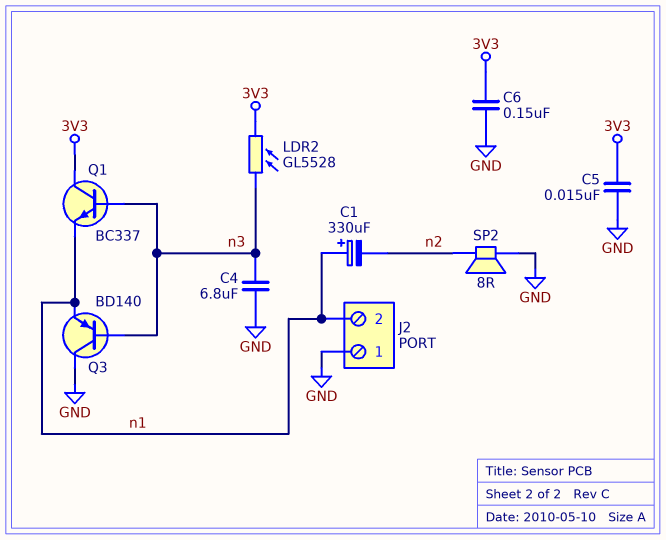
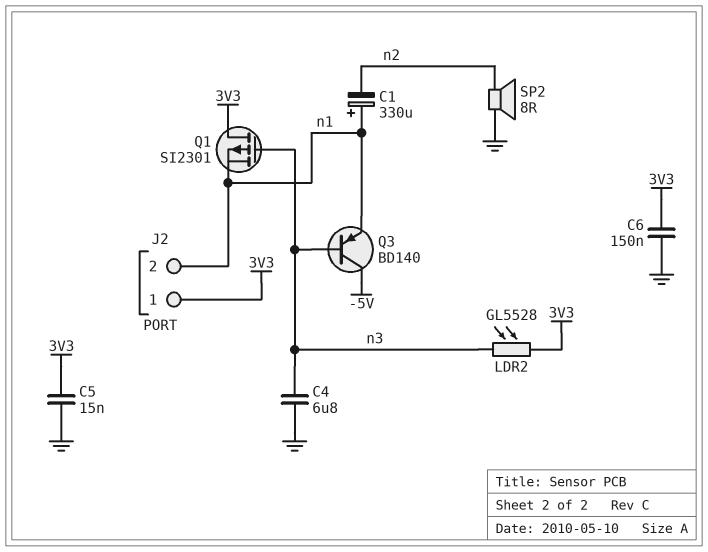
J2 pin 1: GND -> 3V3
Q1: NPN BC337 (B n3, C 3V3, E n1) -> PMOS SI2301 (G n3, D 3V3, S n1)
Q3: PNP BD140 (B n3, C GND, E n1) -> PNP BD140 (B n3, C -5V, E n1)

